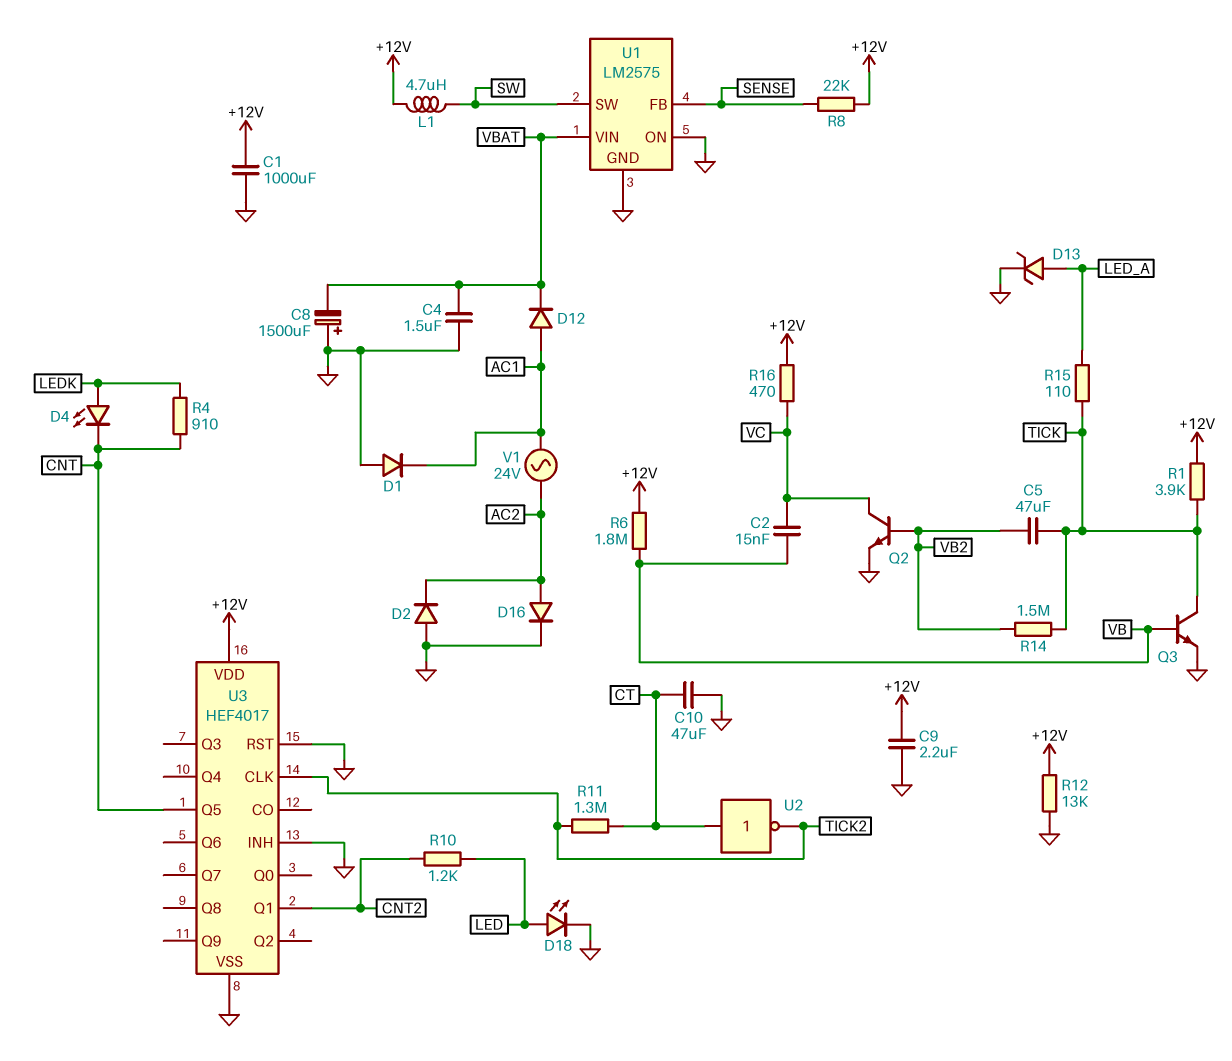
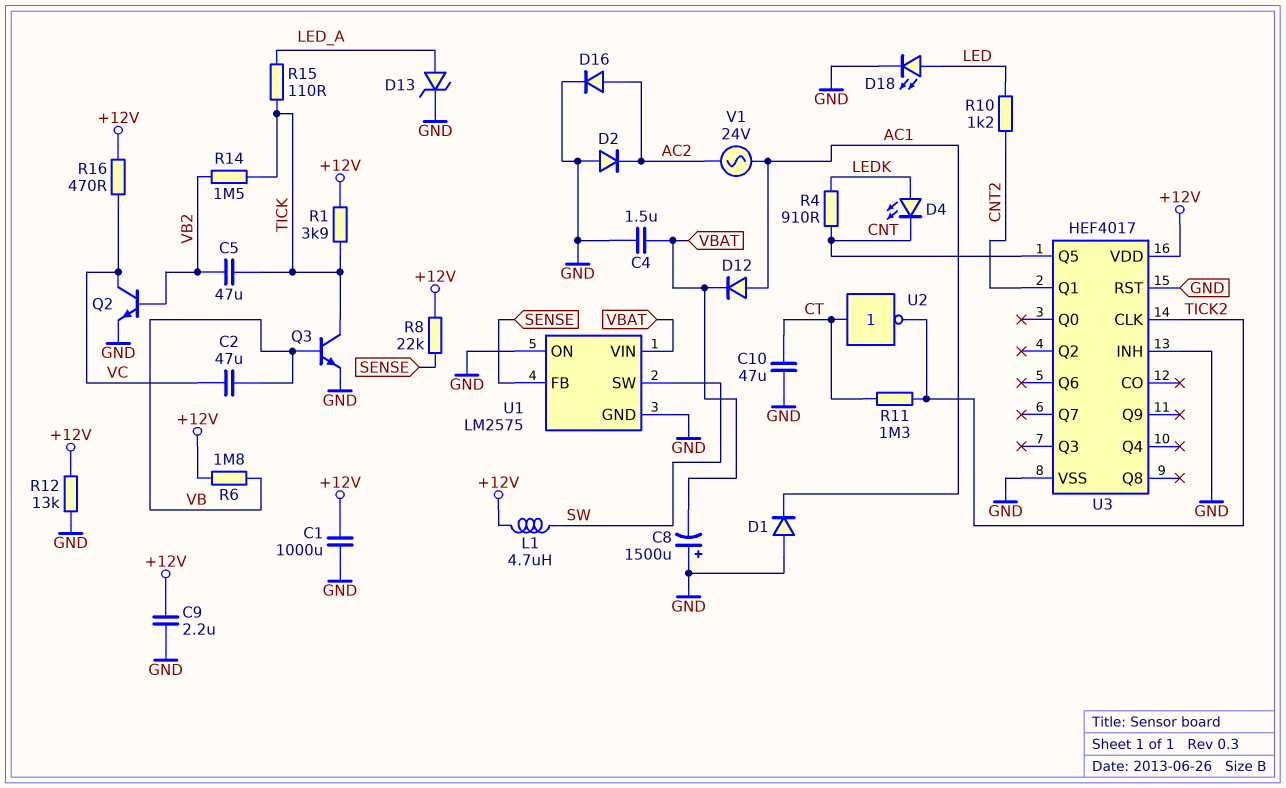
C2: 15nF (VB, VC) -> 47uF (VB, VC)

